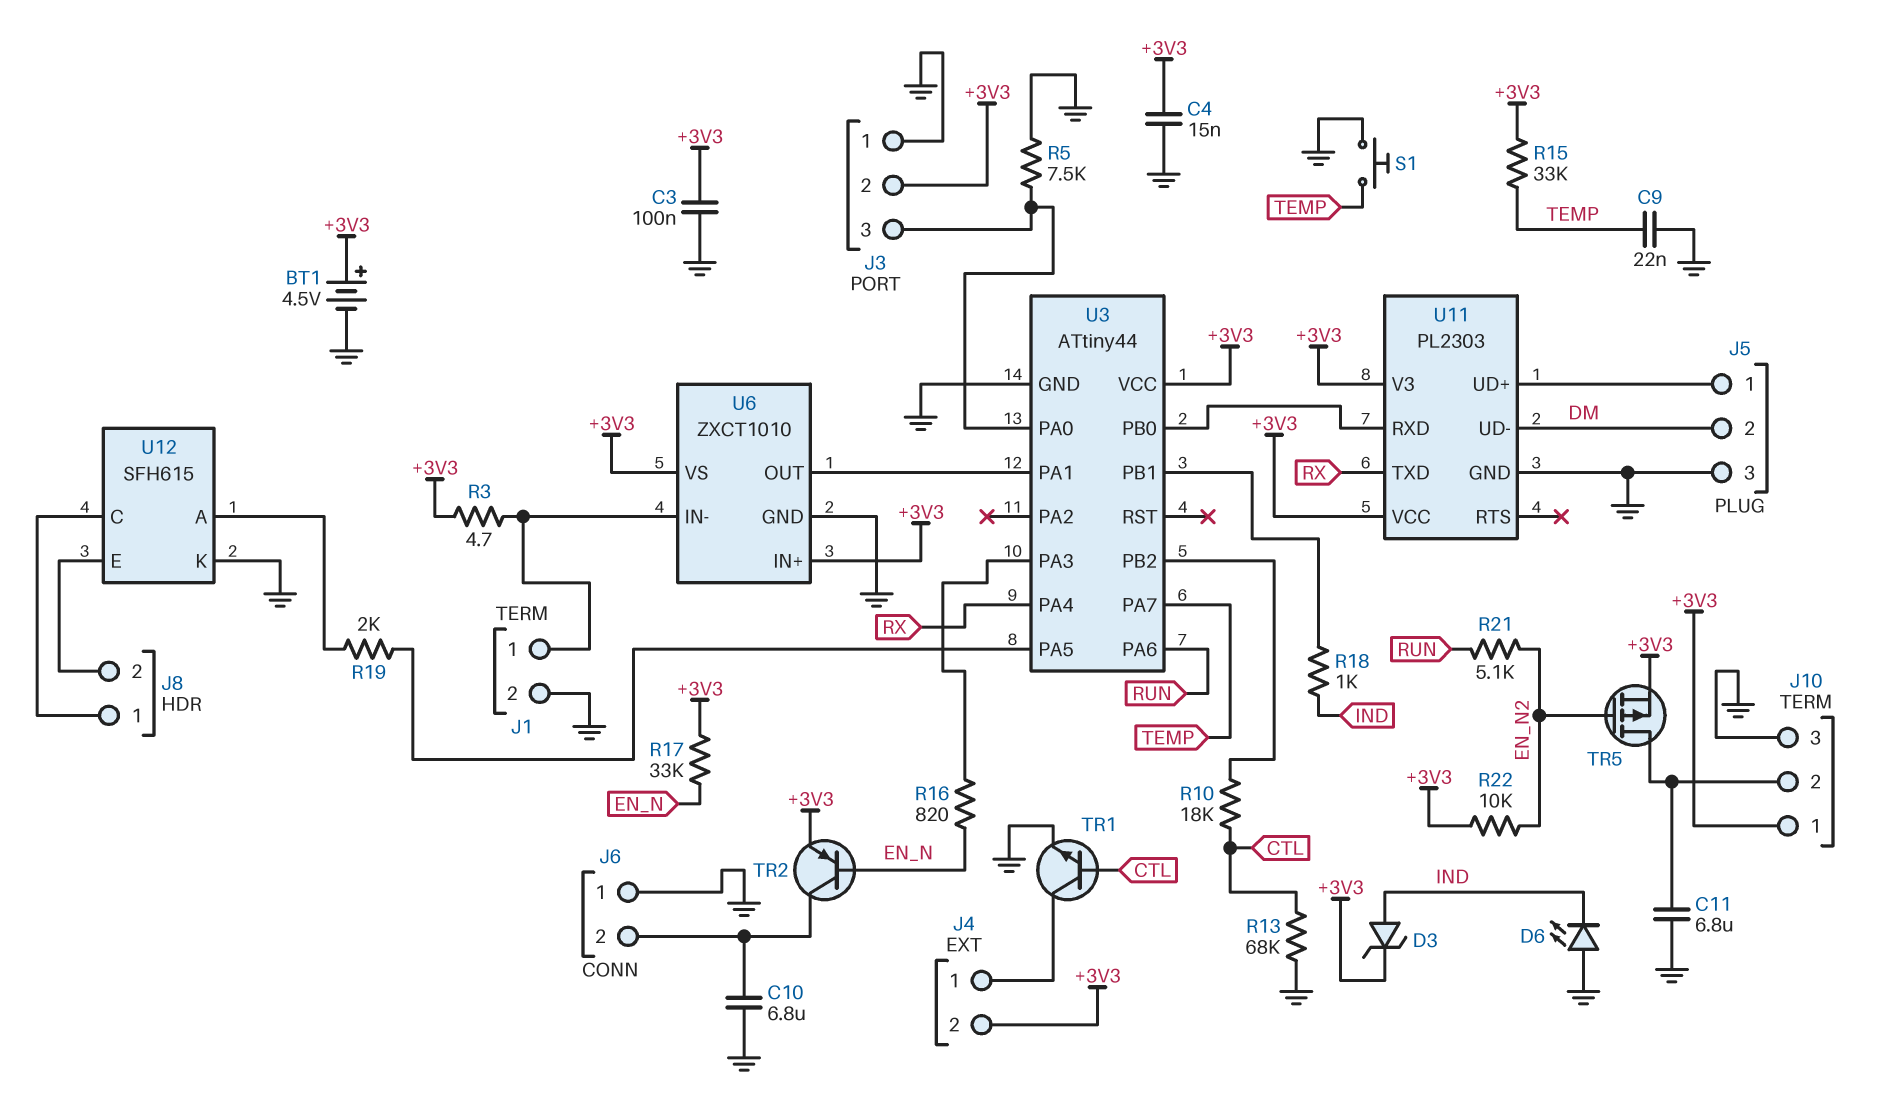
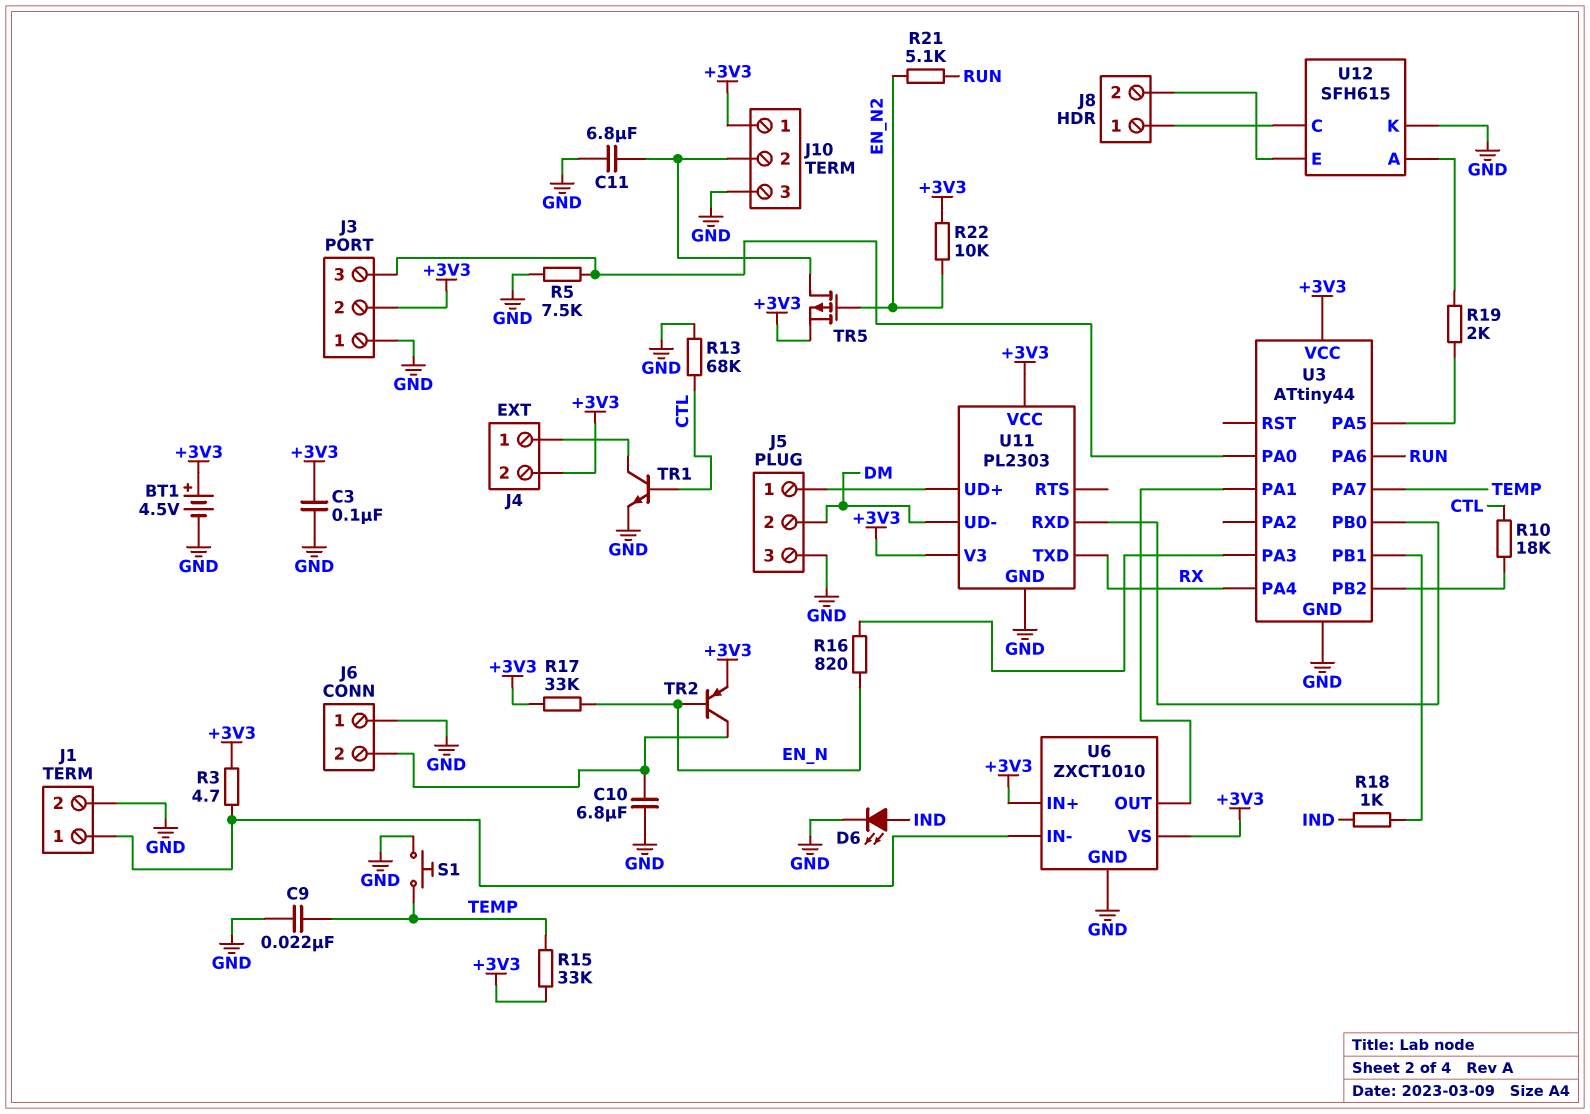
C4: 15nF (+3V3, GND) -> none
D3: zener (A IND, K +3V3) -> none
D6: LED (A GND, K IND) -> LED (A IND, K GND)

